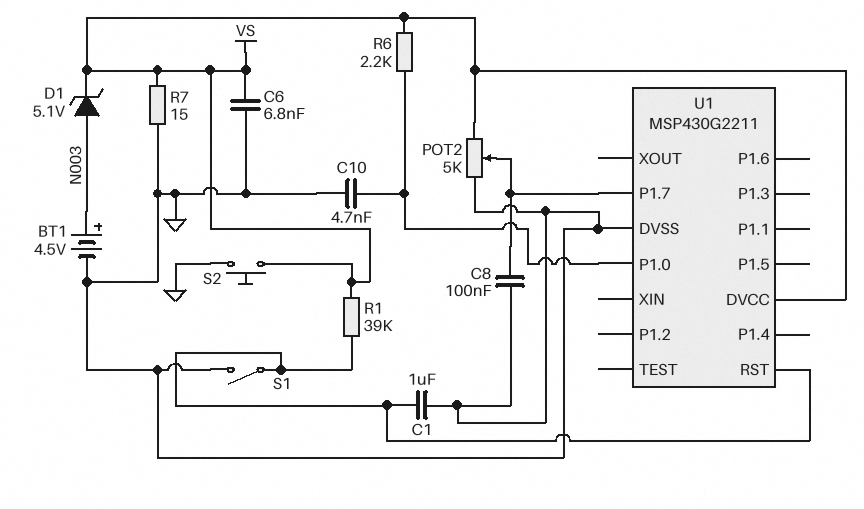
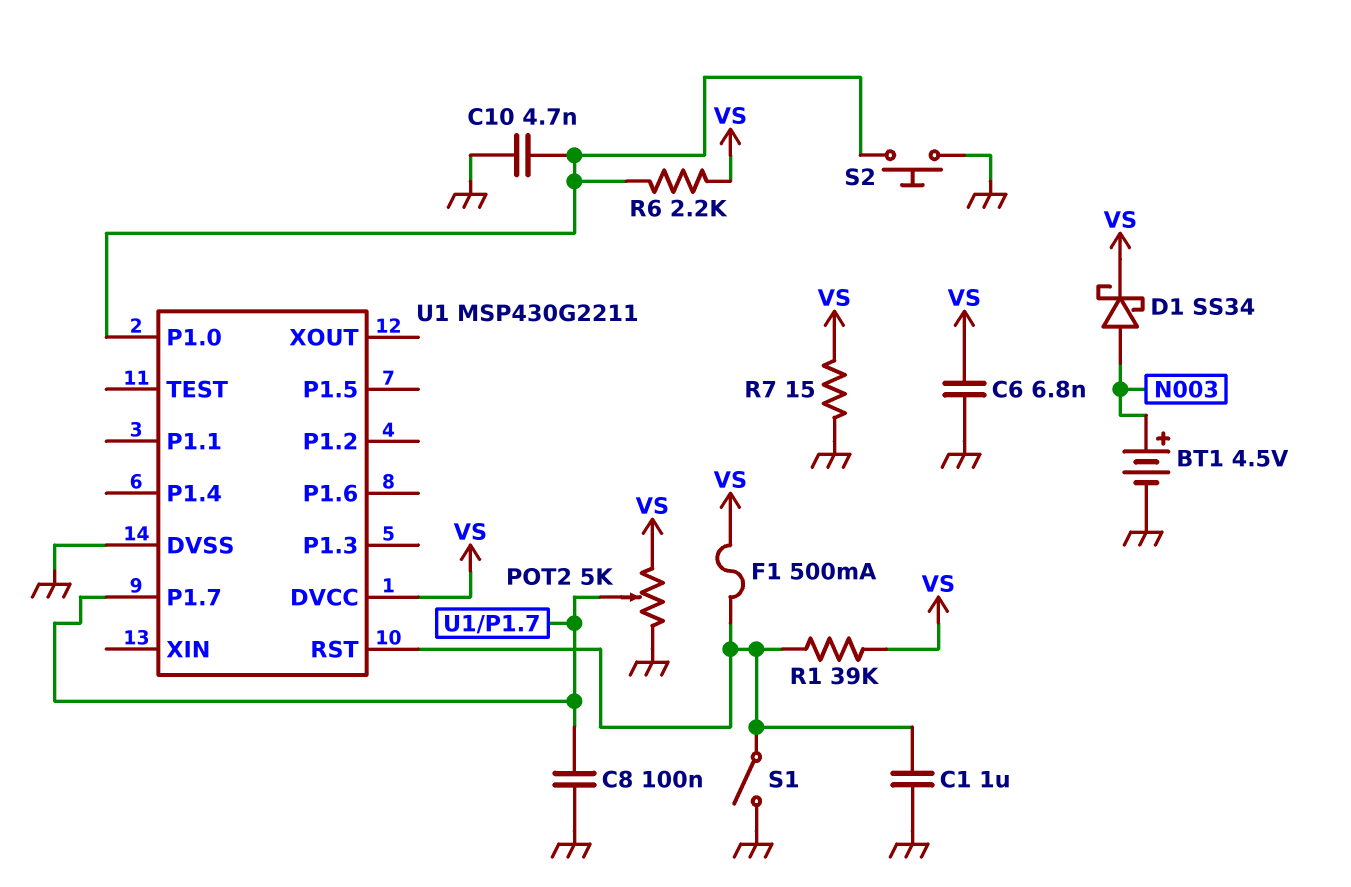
D1: zener 5.1V (A N003, K VS) -> schottky SS34 (A N003, K VS)
F1: none -> 500mA (U1/RST, VS)
S2: button (GND, VS) -> button (GND, U1/P1.0)

